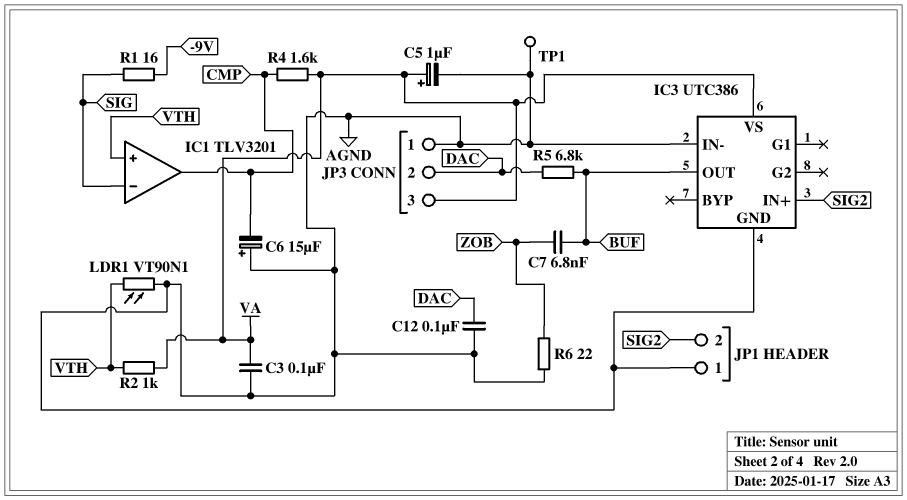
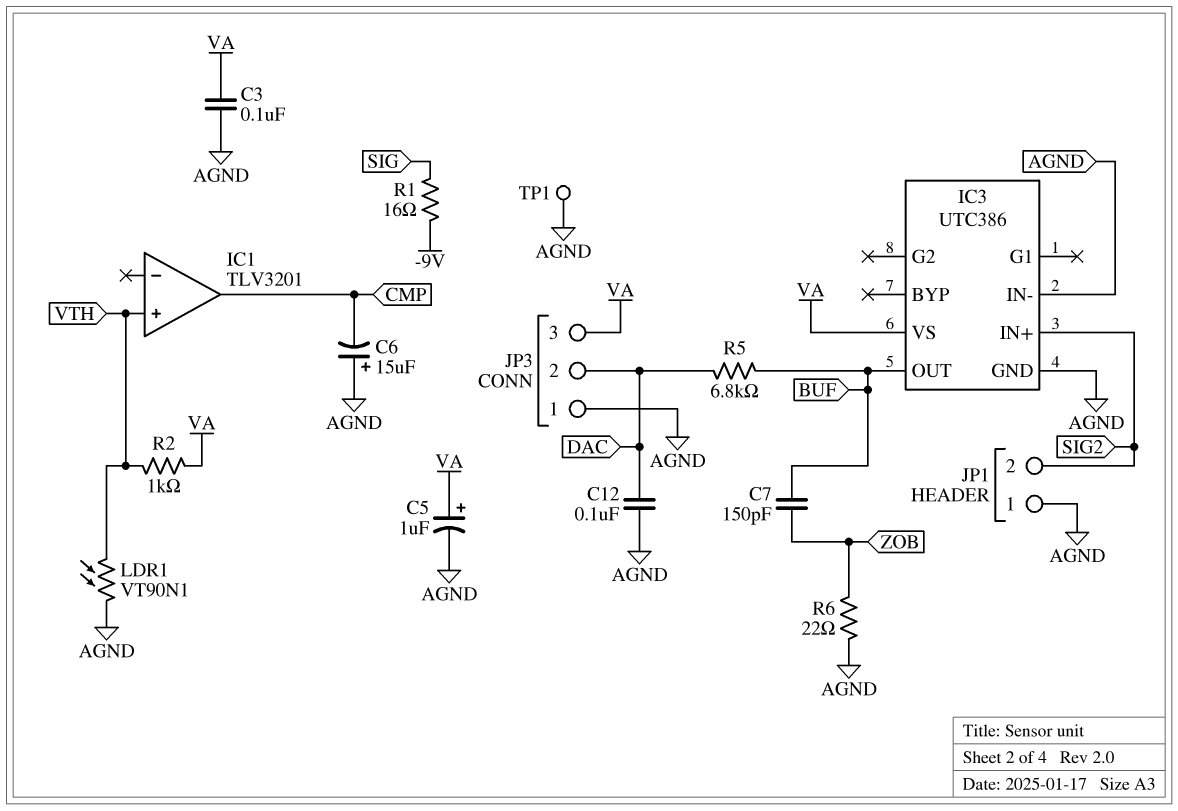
C7: 6.8nF (BUF, ZOB) -> 150pF (BUF, ZOB)
IC1 pin in-: SIG -> none
R4: 1.6k (CMP, VA) -> none

